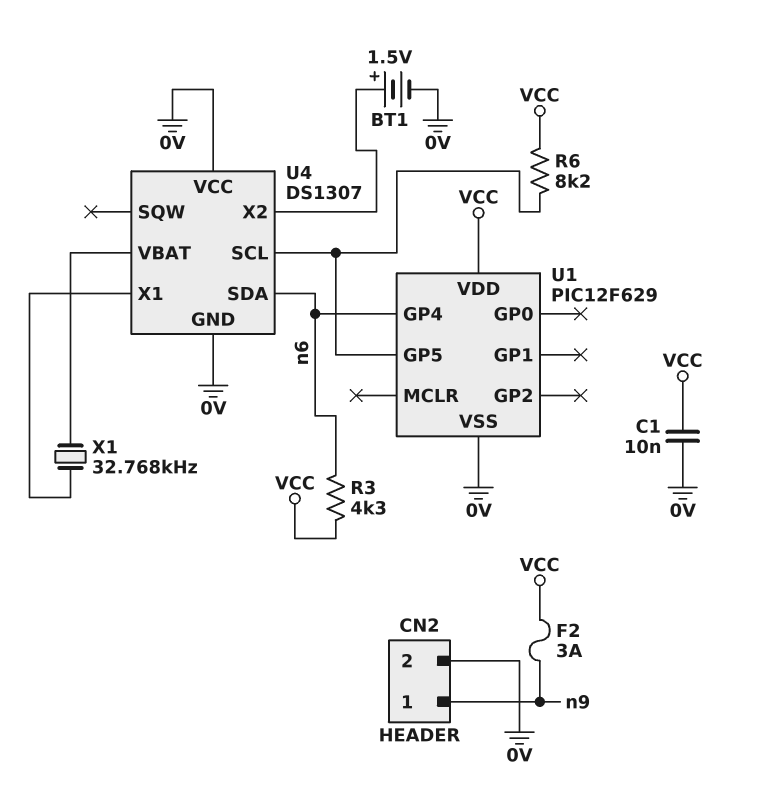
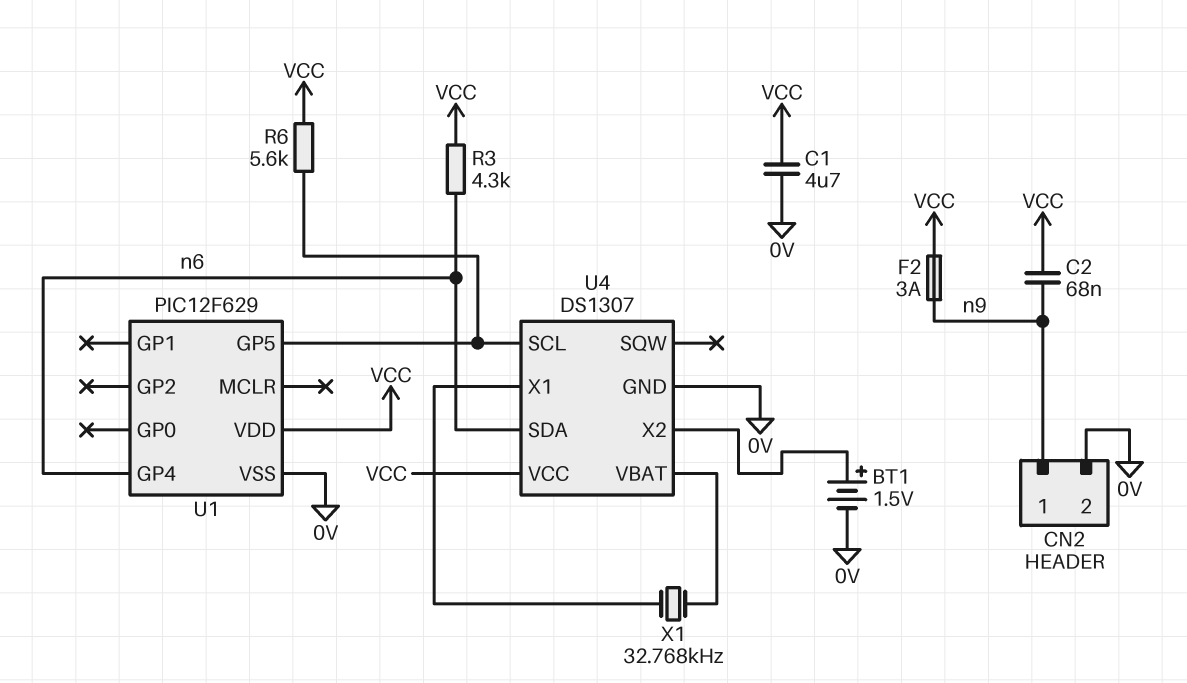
C1: 10nF (0V, VCC) -> 4.7uF (0V, VCC)
C2: none -> 68nF (VCC, n9)
R6: 8.2k (U1/GP5, VCC) -> 5.6k (U1/GP5, VCC)
U4 pin VCC: 0V -> VCC

